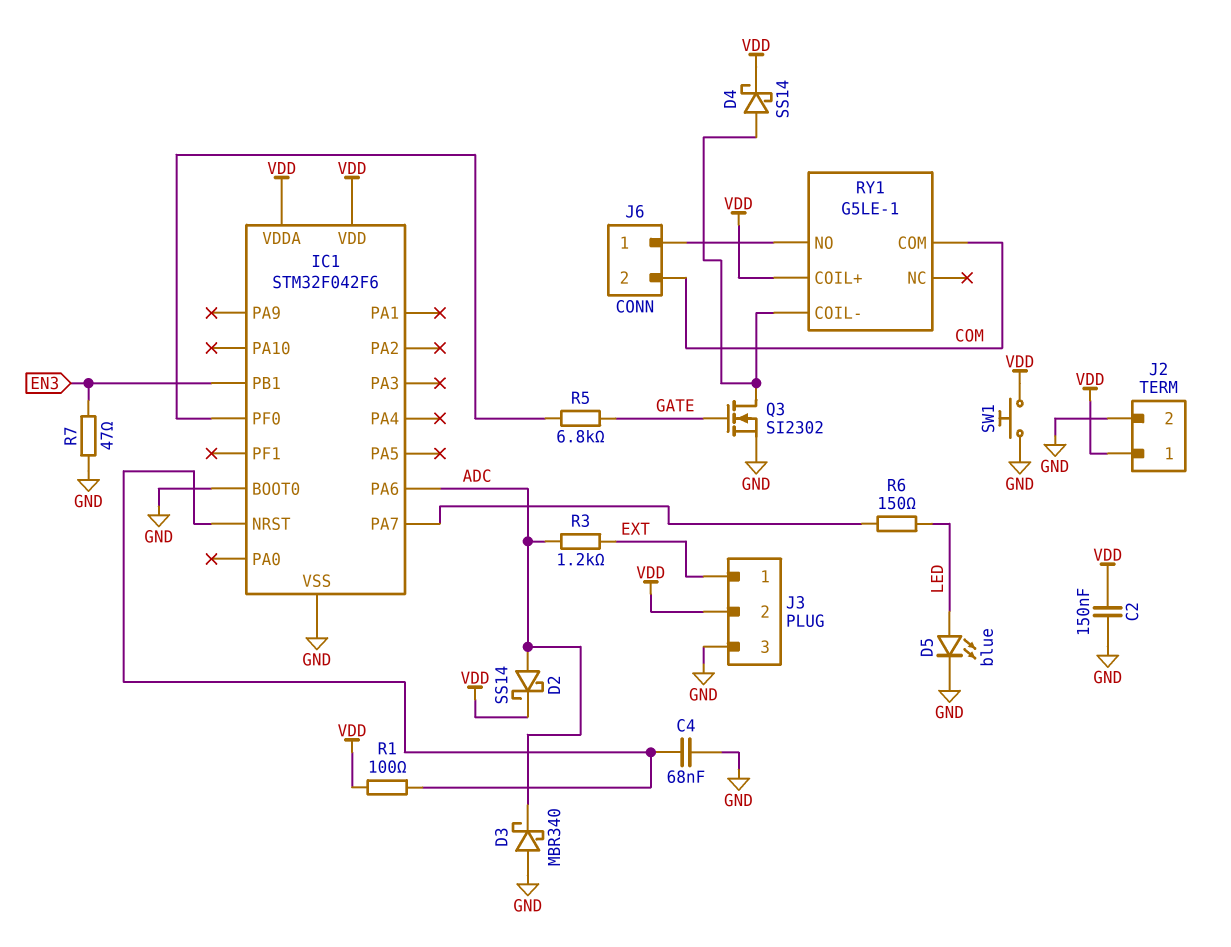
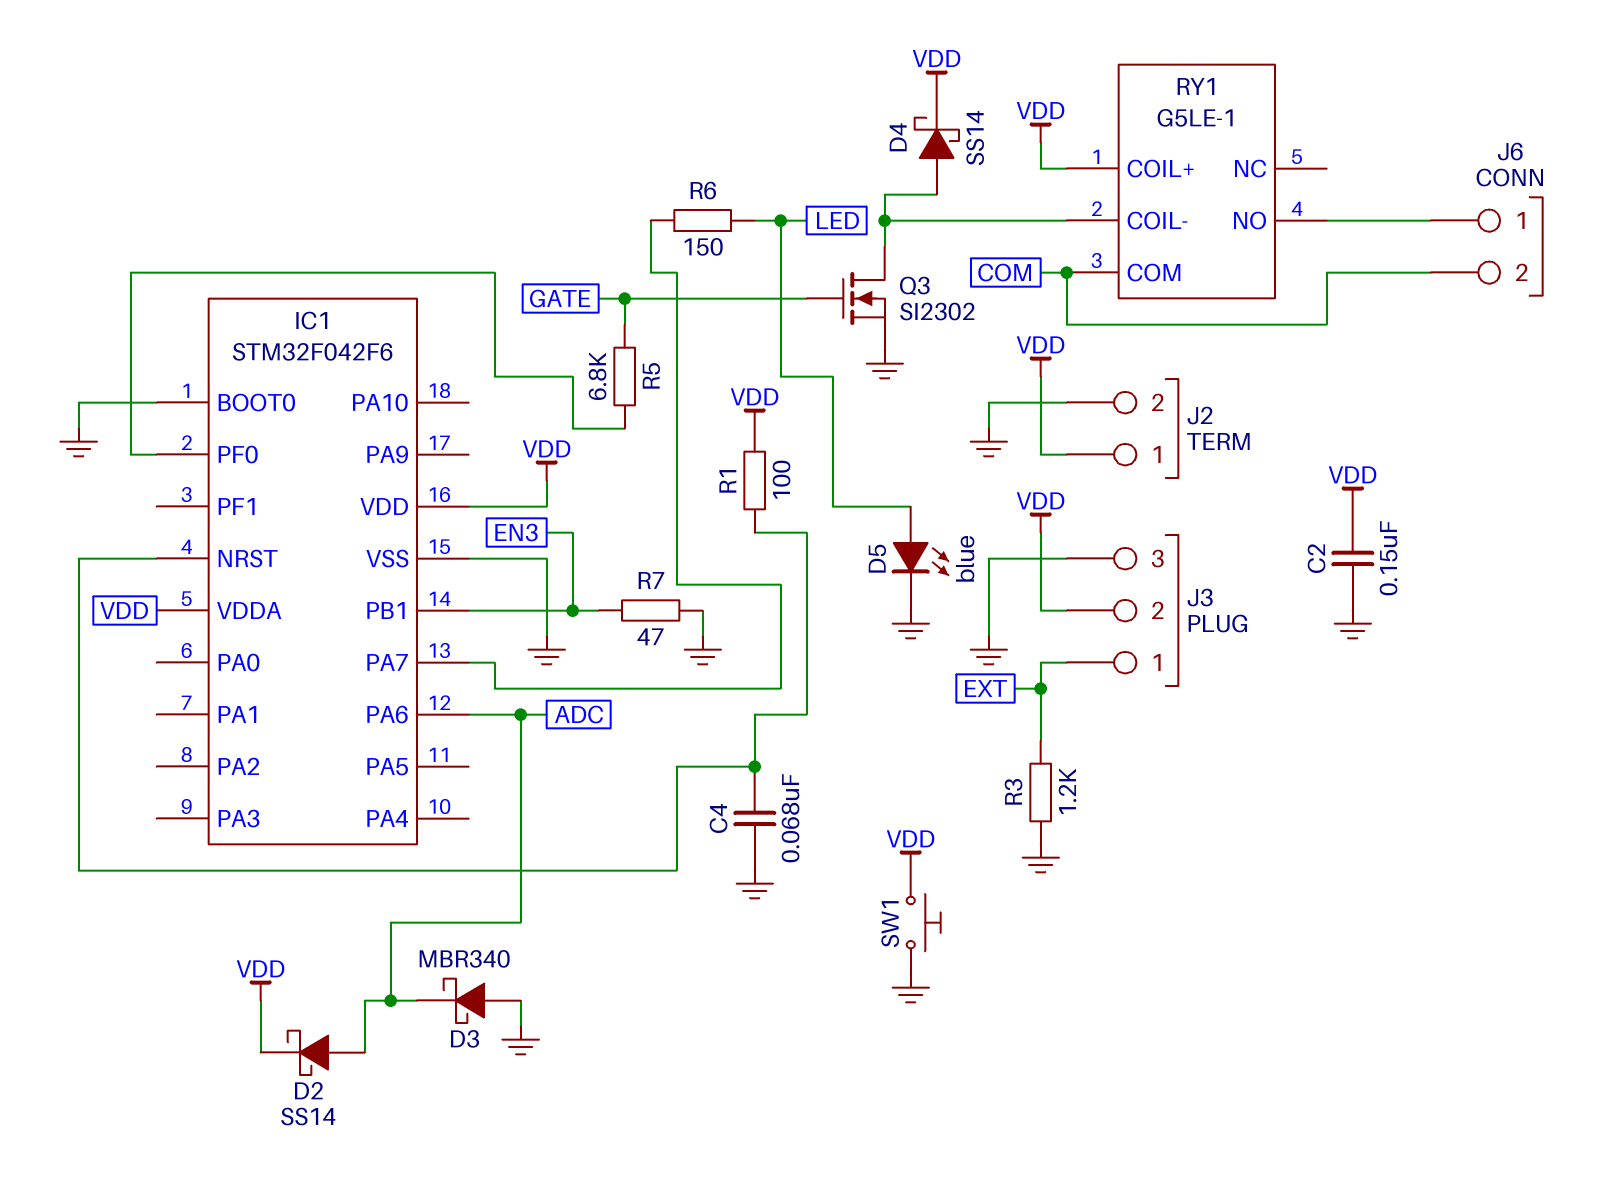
R3: 1.2k (ADC, EXT) -> 1.2k (EXT, GND)

